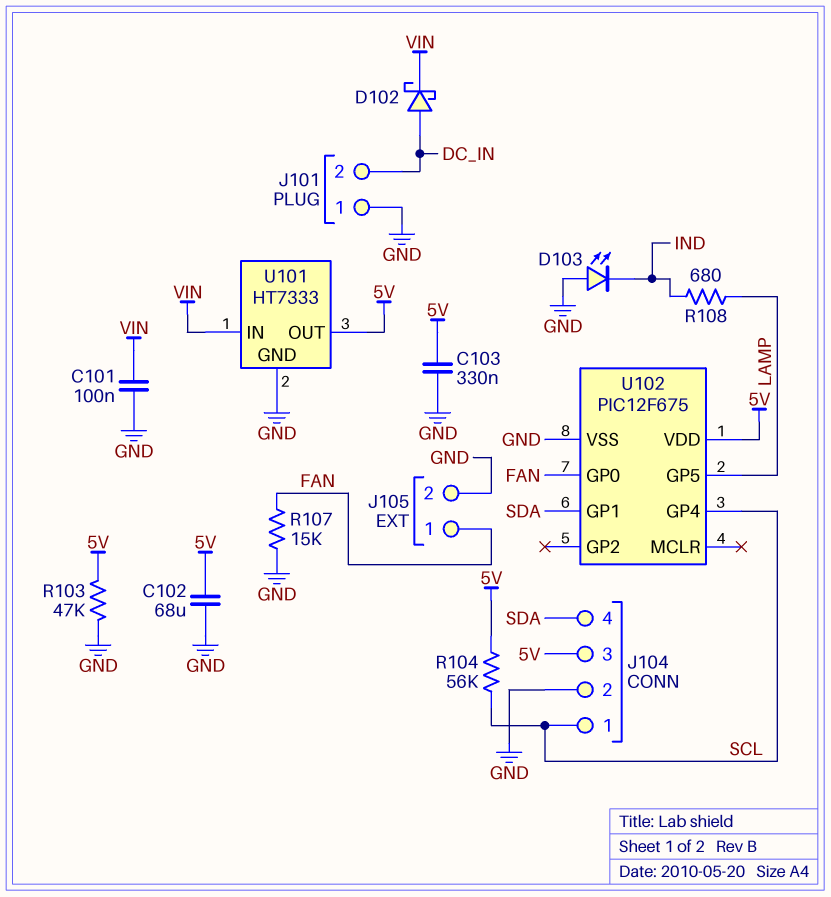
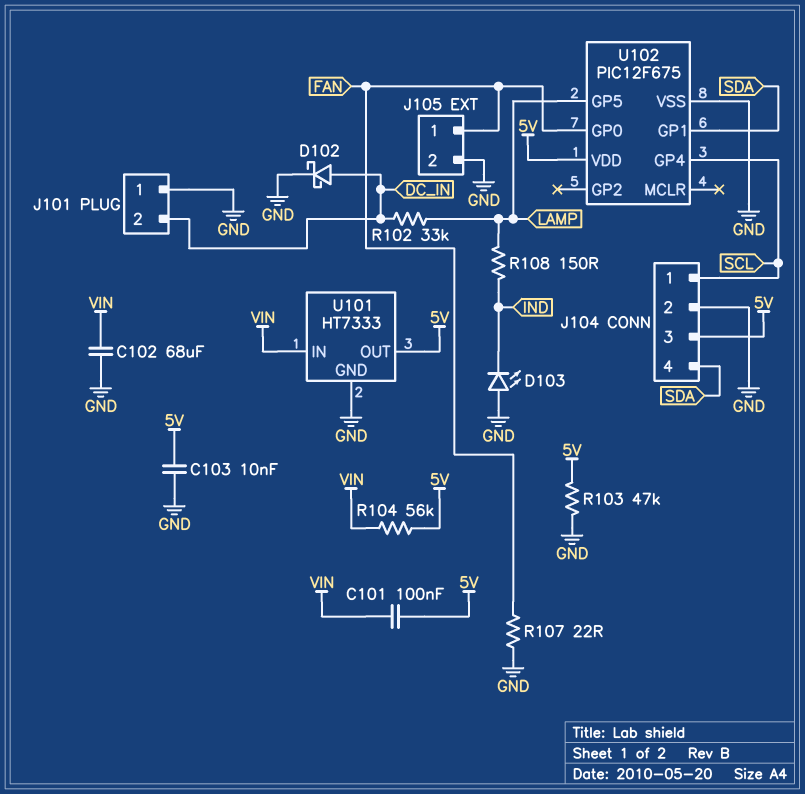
C101: 100nF (GND, VIN) -> 100nF (5V, VIN)
C102: 68uF (5V, GND) -> 68uF (GND, VIN)
C103: 330nF (5V, GND) -> 10nF (5V, GND)
D102: schottky (A DC_IN, K VIN) -> schottky (A DC_IN, K GND)
R102: none -> 33k (DC_IN, LAMP)
R104: 56k (5V, SCL) -> 56k (5V, VIN)
R107: 15k (FAN, GND) -> 22 (FAN, GND)
R108: 680 (IND, LAMP) -> 150 (IND, LAMP)

